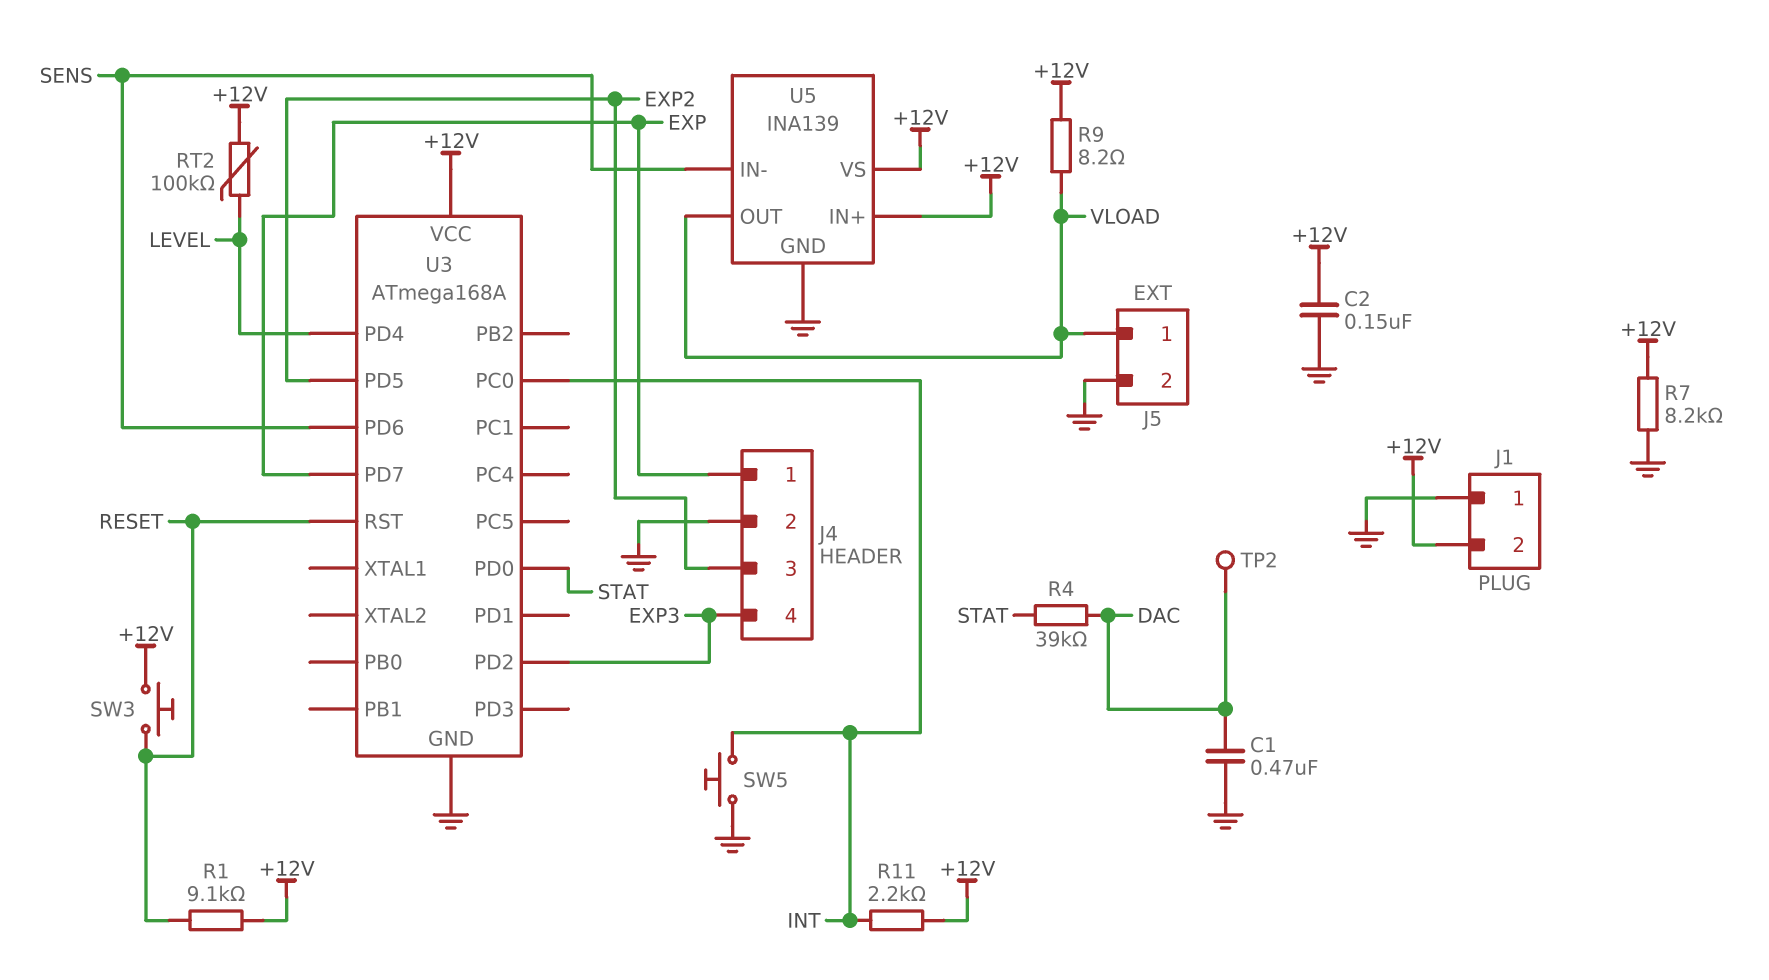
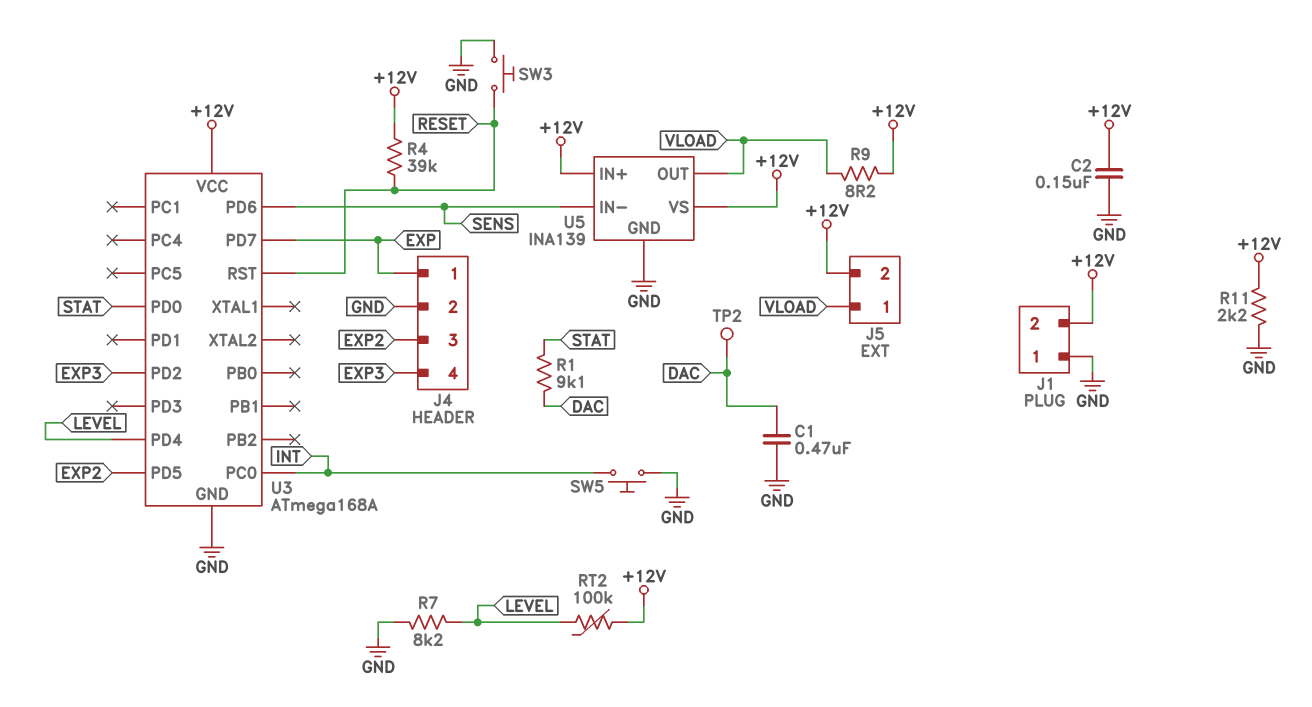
J5 pin 2: GND -> +12V
R1: 9.1k (+12V, RESET) -> 9.1k (DAC, STAT)
R4: 39k (DAC, STAT) -> 39k (+12V, RESET)
R7: 8.2k (+12V, GND) -> 8.2k (GND, LEVEL)
R11: 2.2k (+12V, INT) -> 2.2k (+12V, GND)
SW3: button (+12V, RESET) -> button (GND, RESET)

